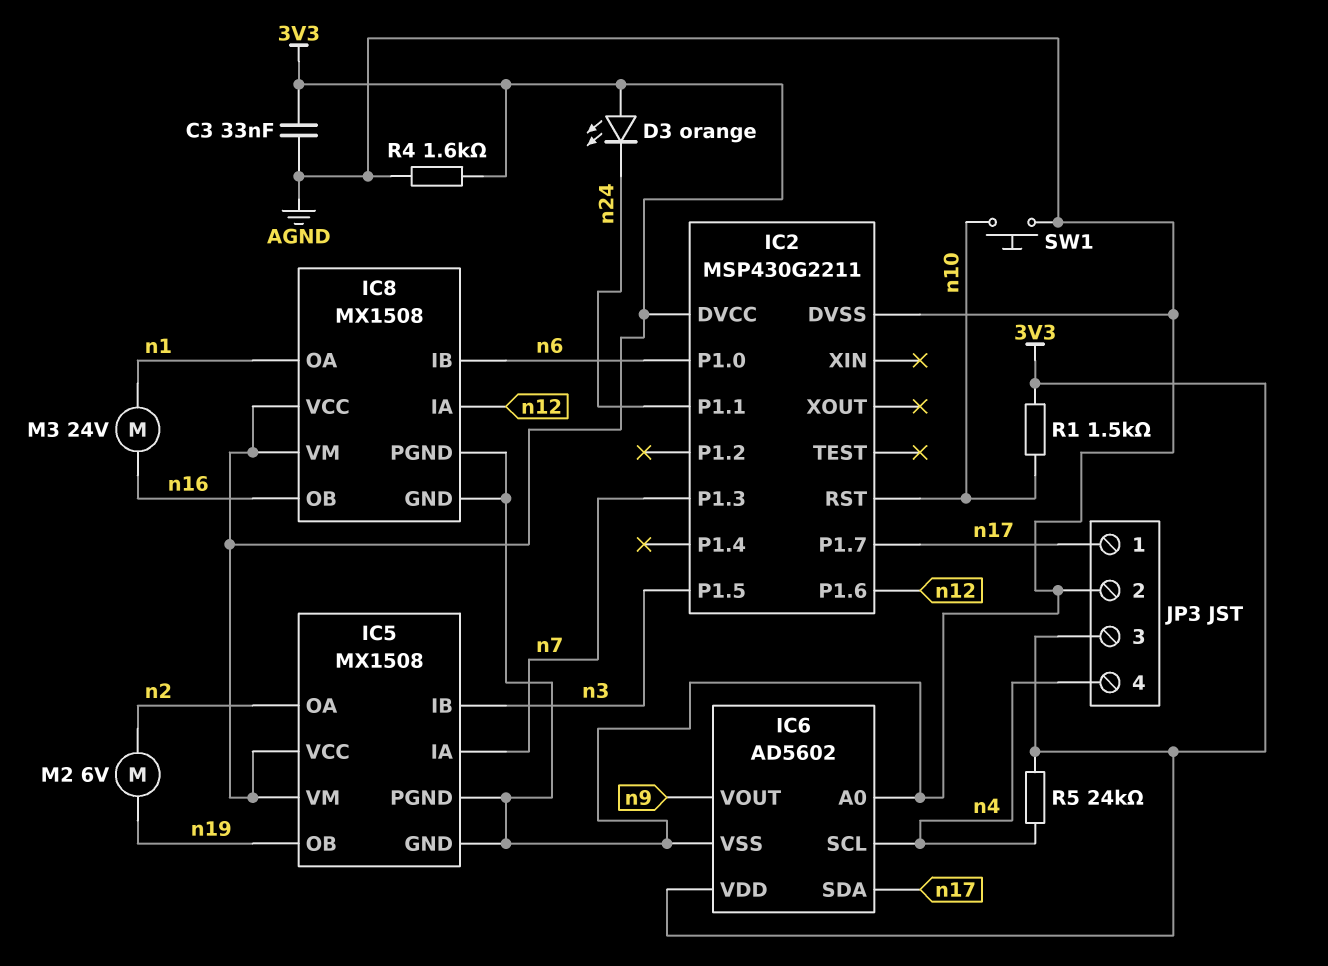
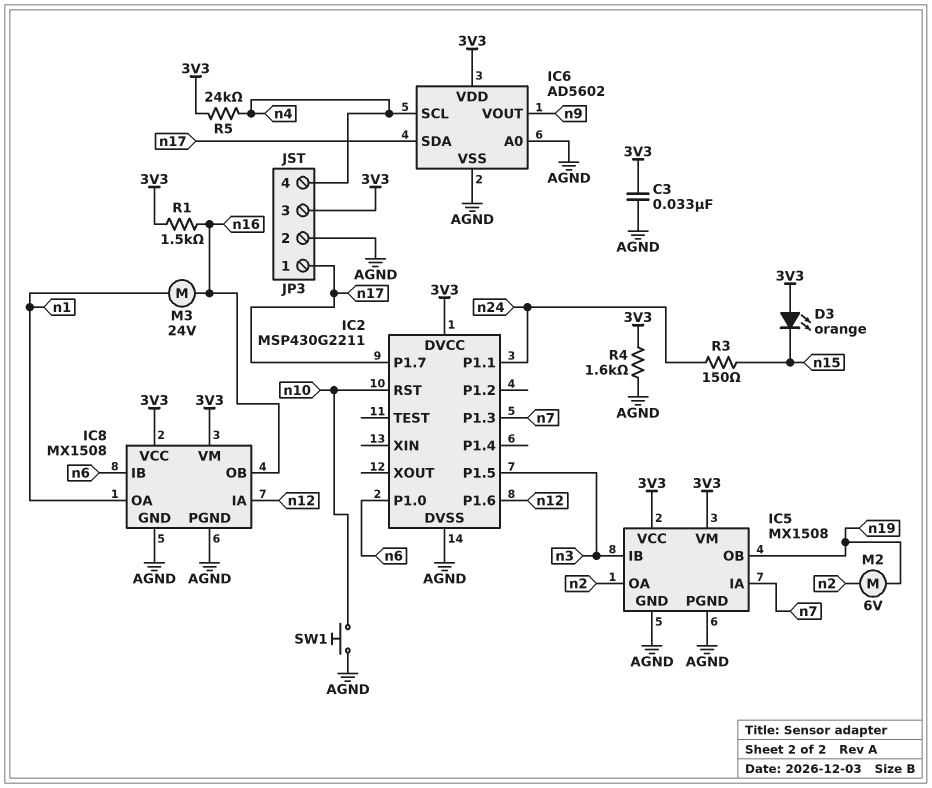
D3: LED orange (A 3V3, K n24) -> LED orange (A 3V3, K n15)
R1: 1.5k (3V3, n10) -> 1.5k (3V3, n16)
R3: none -> 150 (n15, n24)

